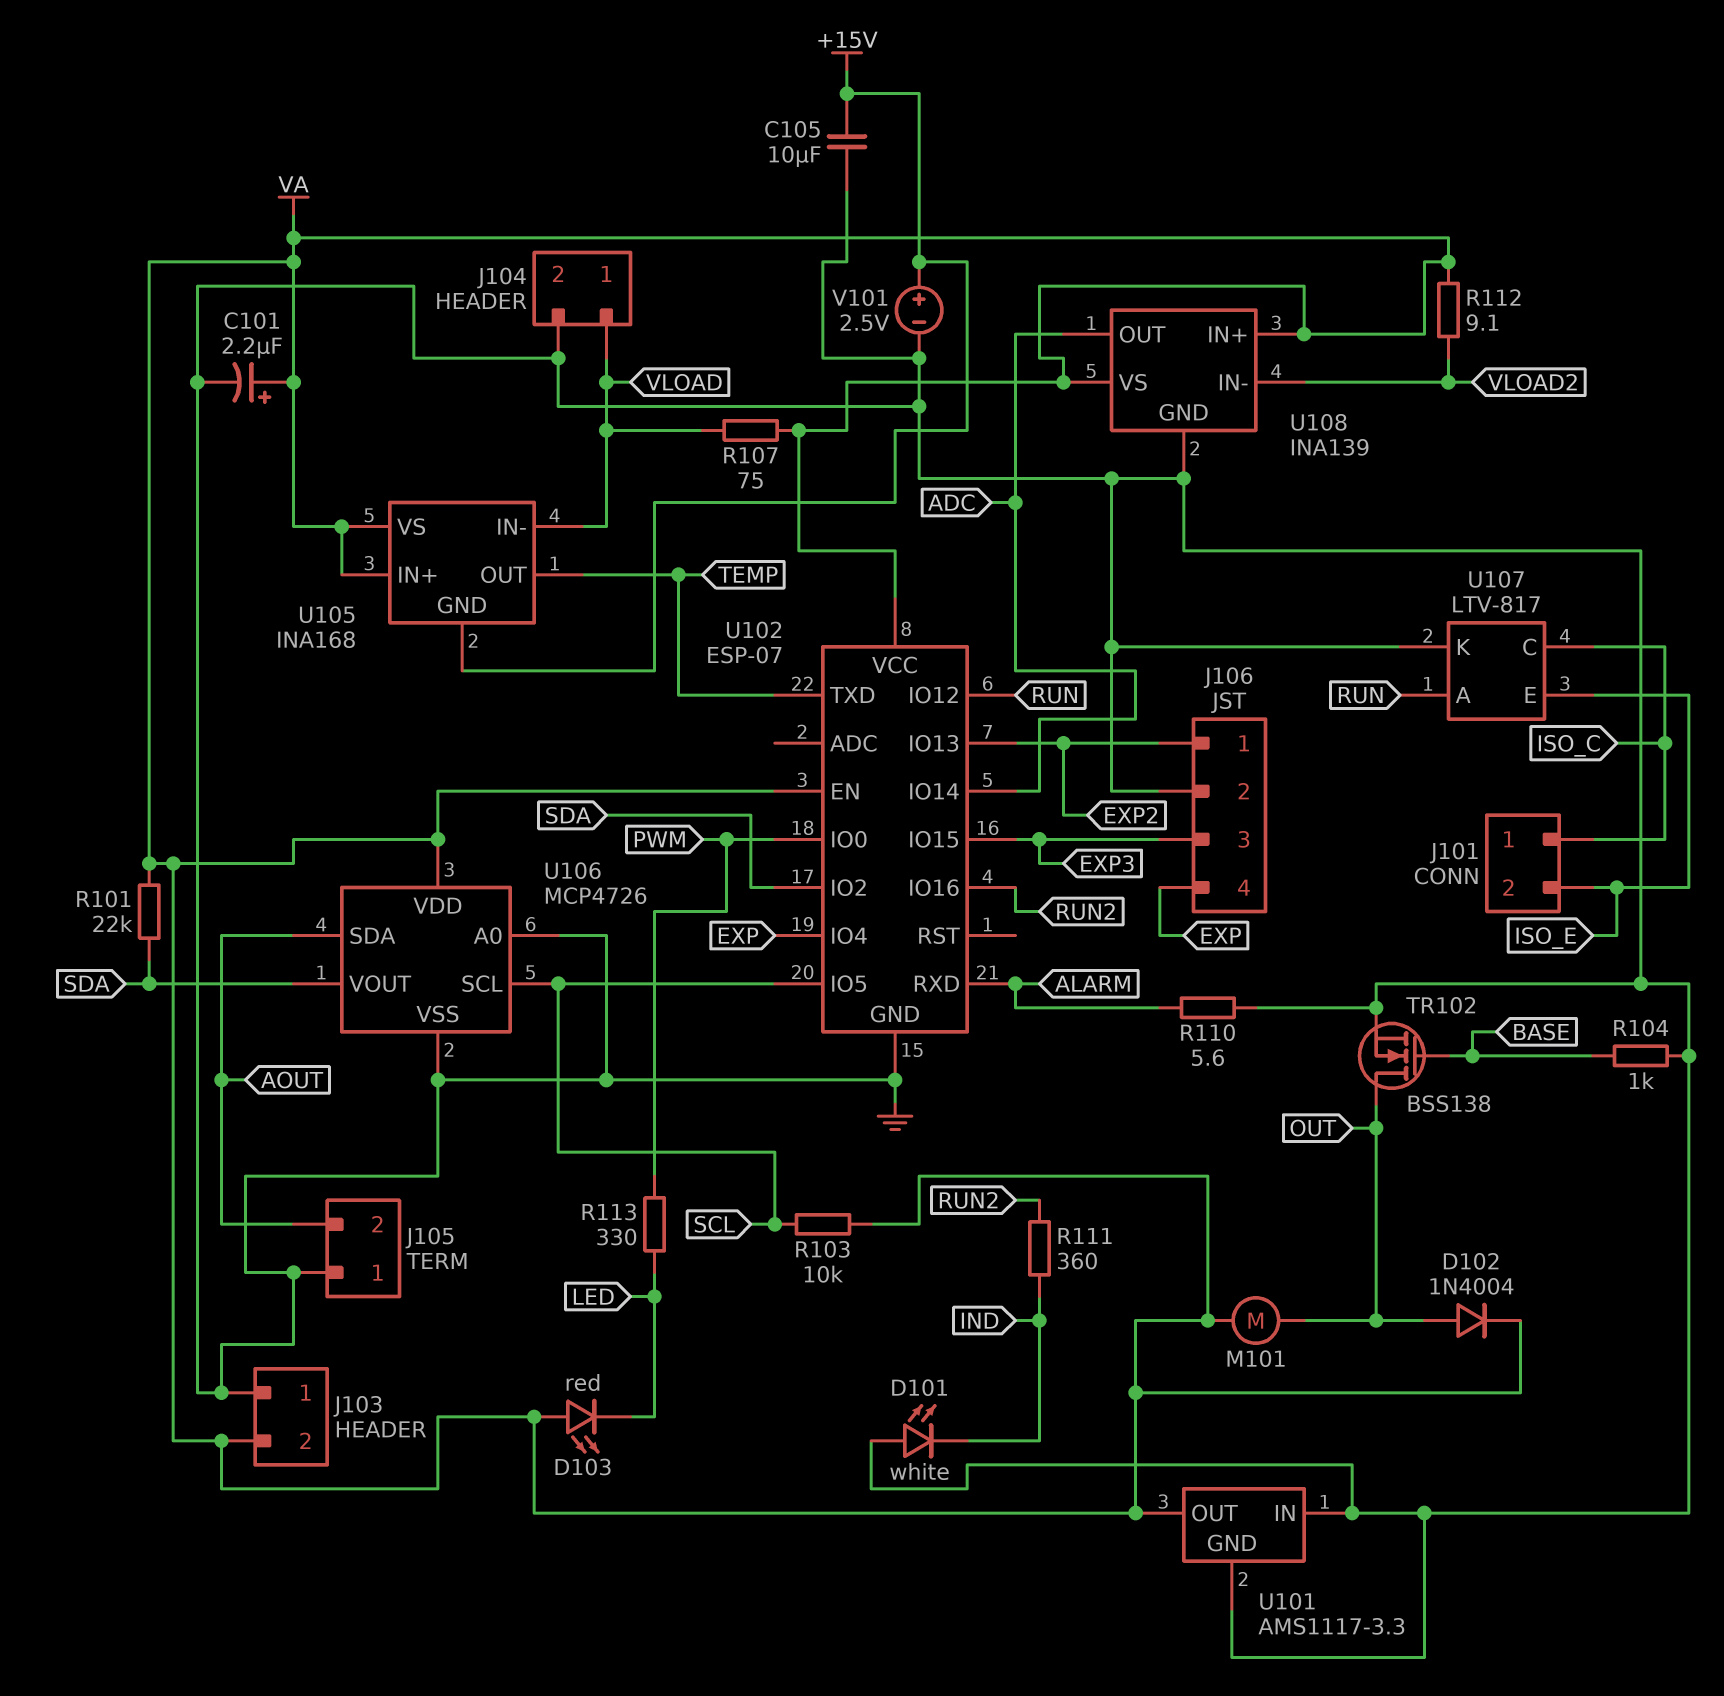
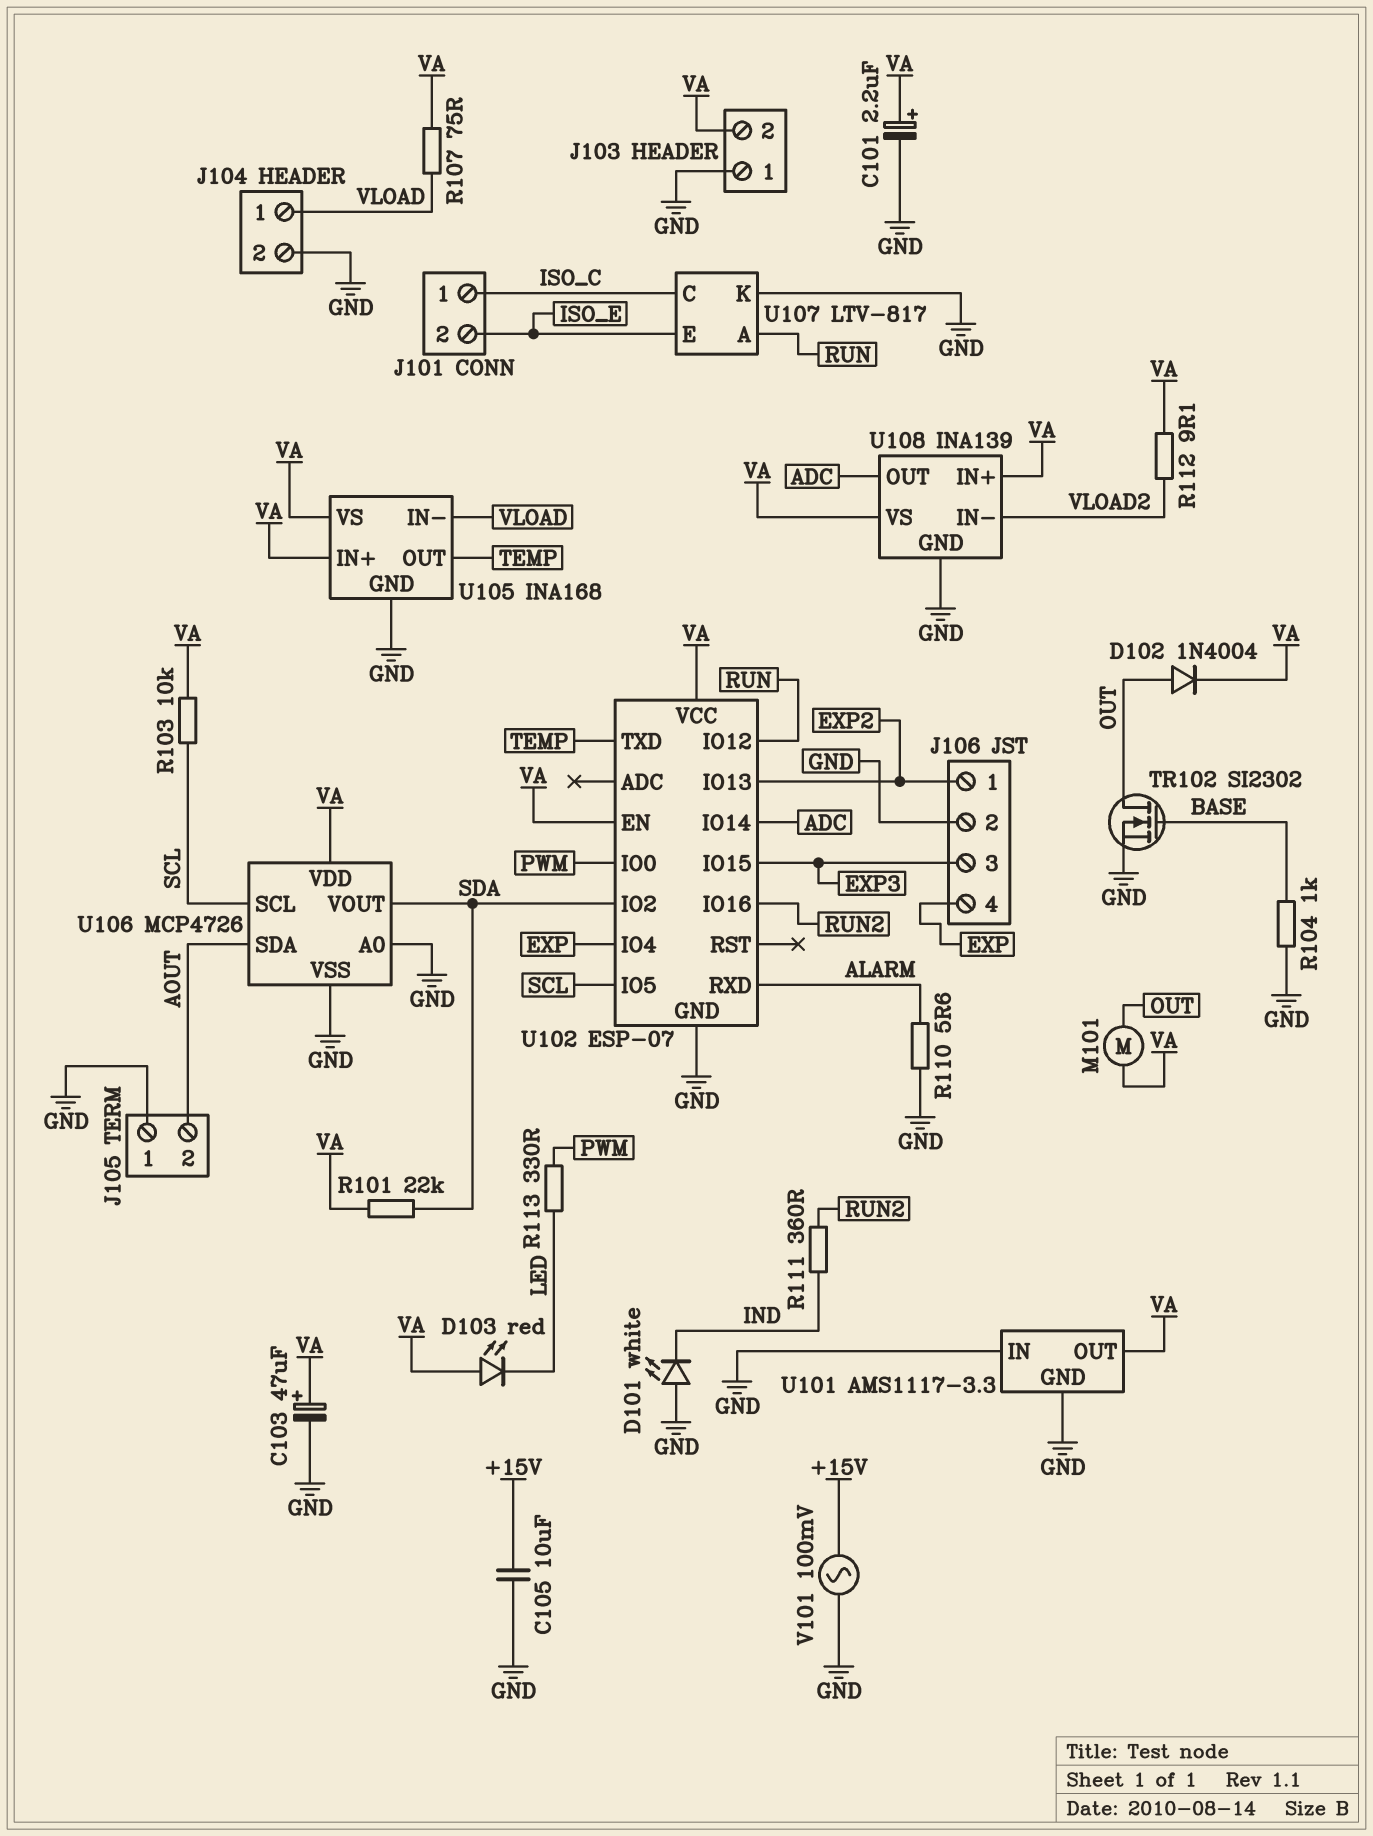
C103: none -> 47uF (plus VA, minus GND)
TR102: NMOS BSS138 (G BASE, D OUT, S GND) -> NMOS SI2302 (G BASE, D OUT, S GND)
U105 pin GND: +15V -> GND
V101: 2.5V (plus +15V, minus GND) -> AC 100mV (+15V, GND)

